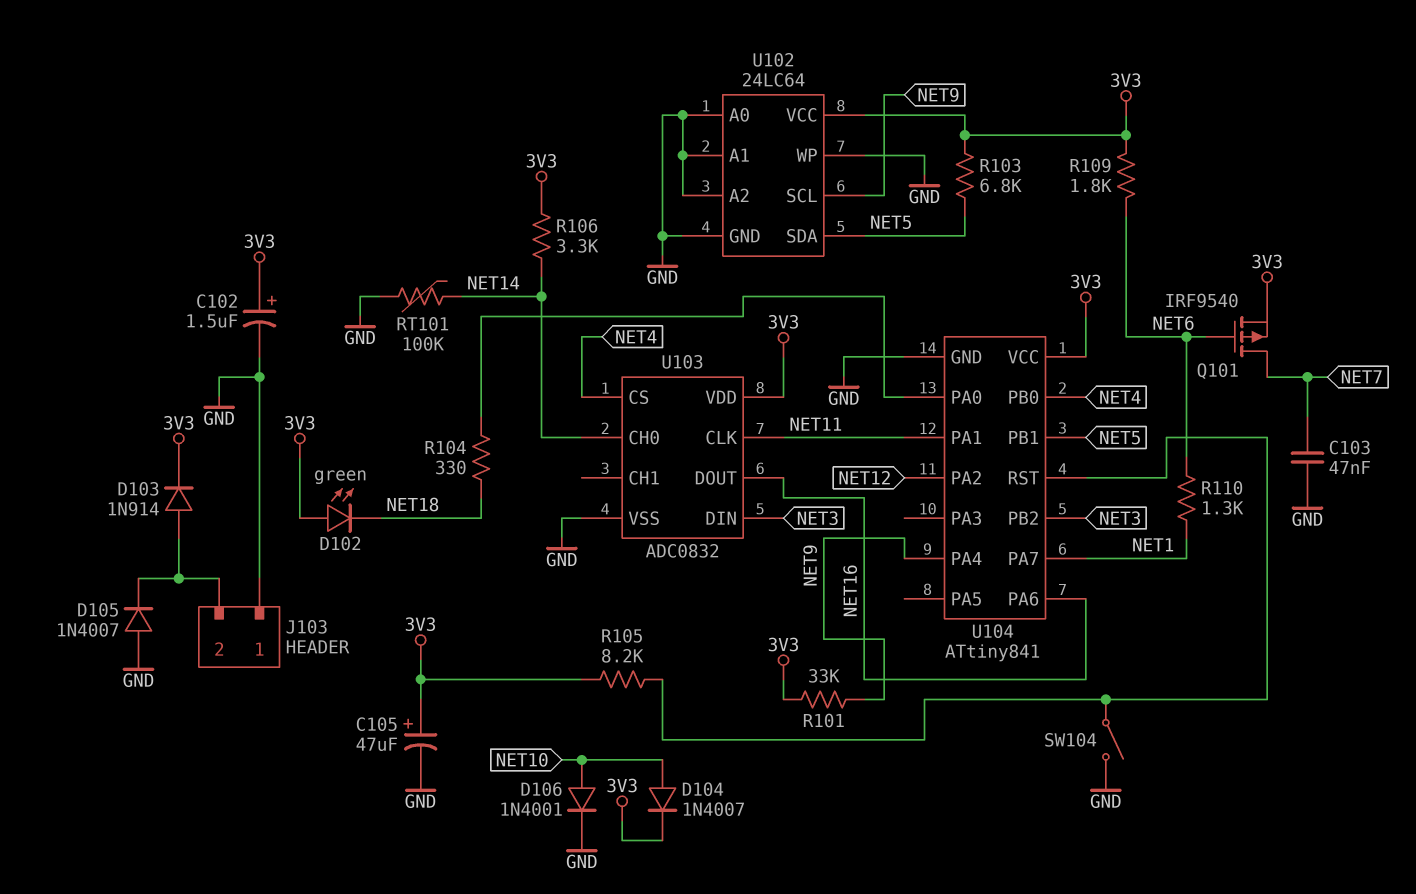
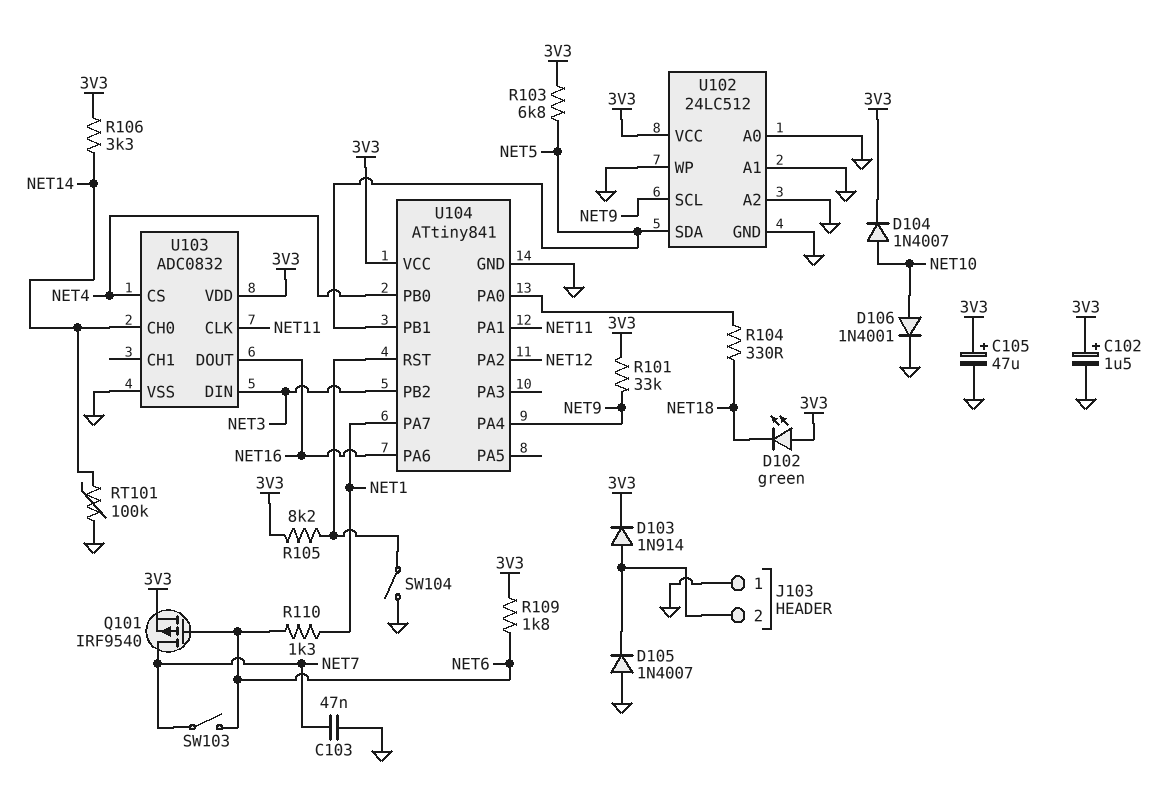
SW103: none -> switch (NET6, NET7)
U102: 24LC64 -> 24LC512

